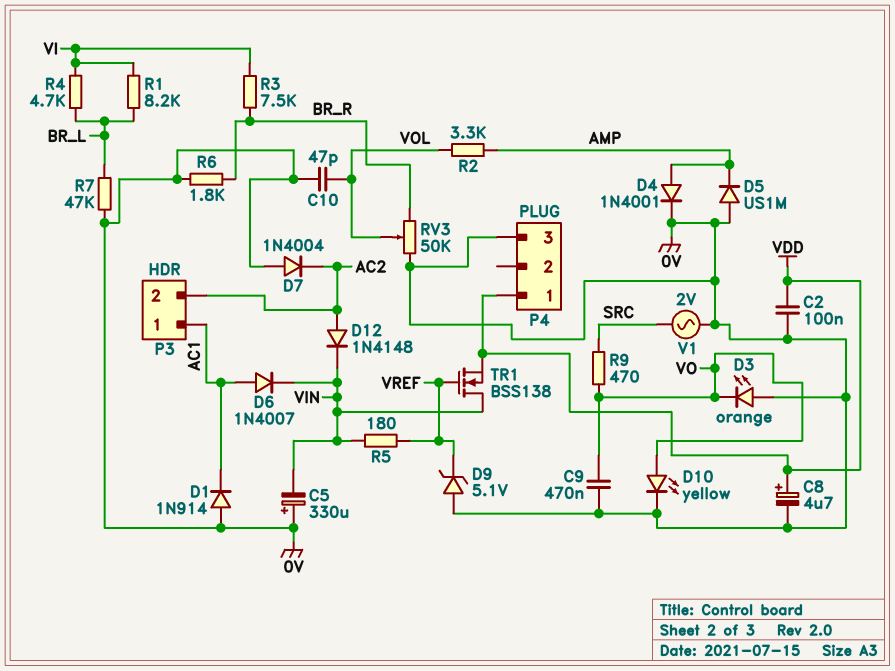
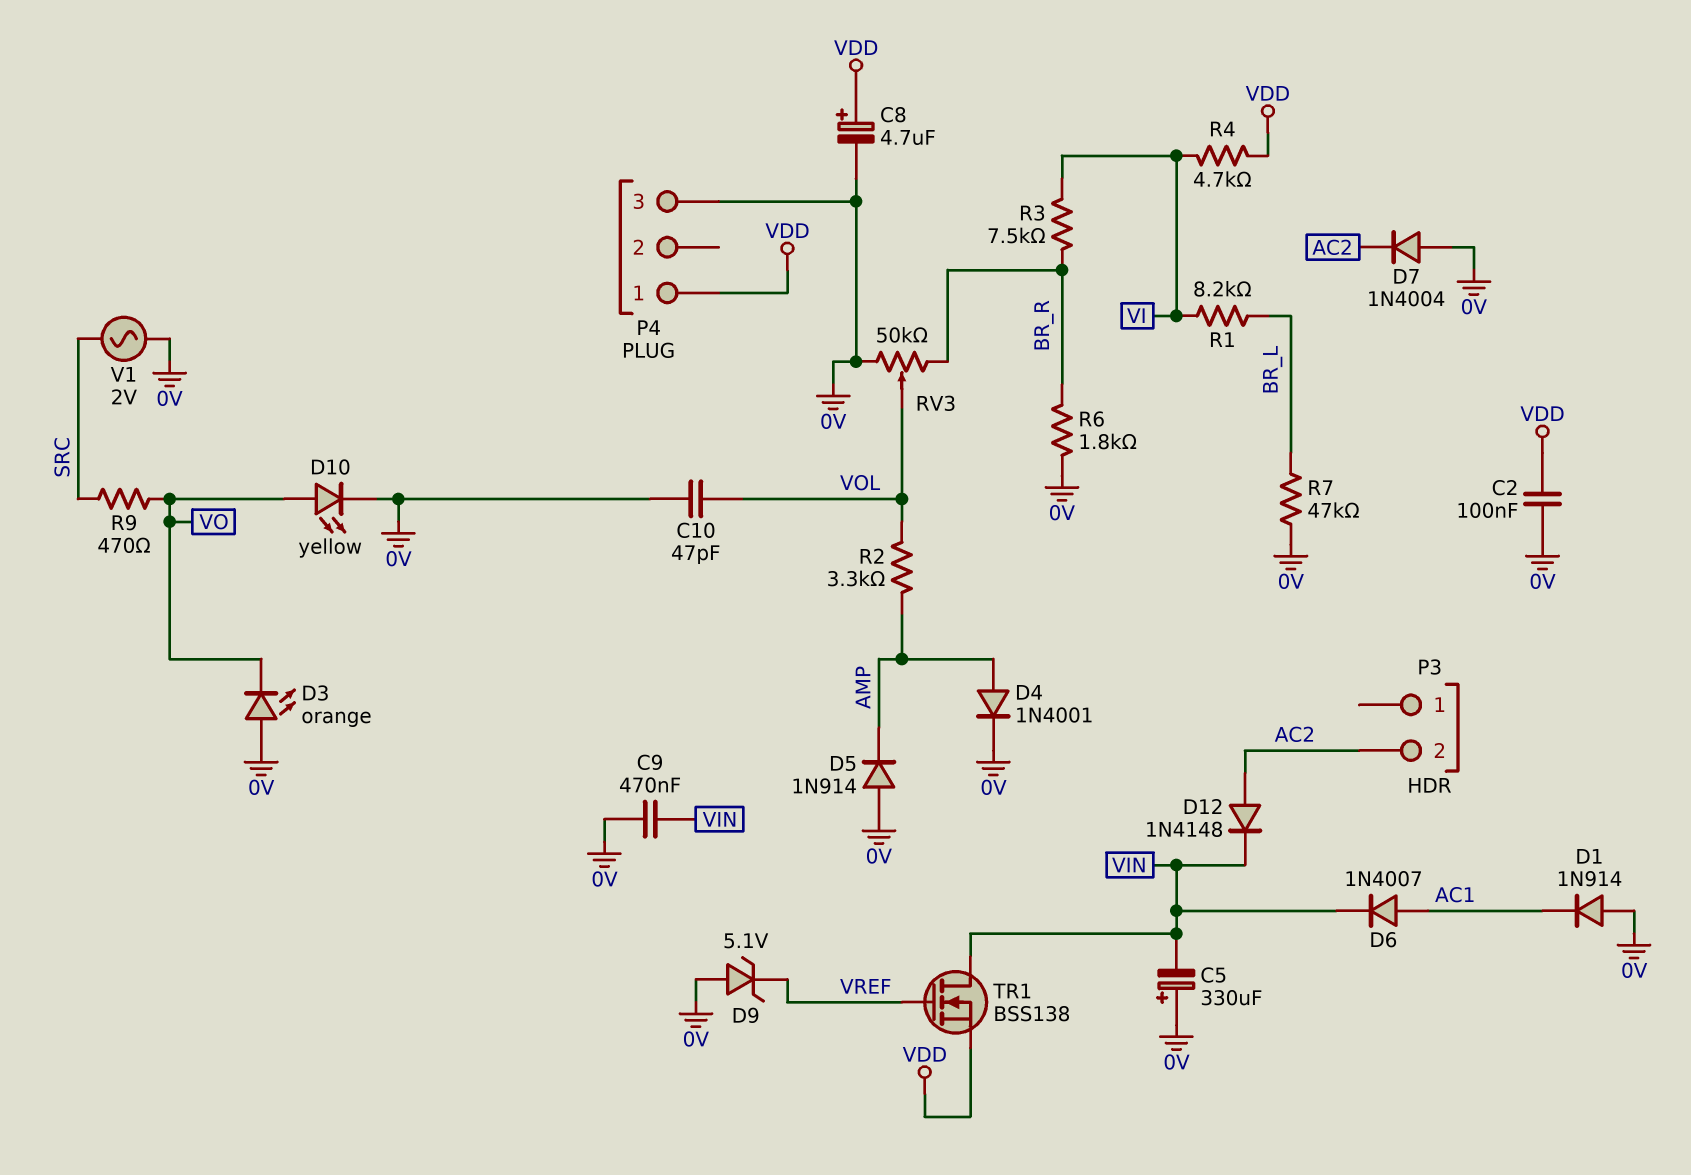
C9: 470nF (0V, VO) -> 470nF (0V, VIN)
D5: diode US1M (A 0V, K AMP) -> diode 1N914 (A 0V, K AMP)
P3 pin 1: AC1 -> none
R4: 4.7k (BR_L, VI) -> 4.7k (VDD, VI)
R5: 180 (VIN, VREF) -> none

